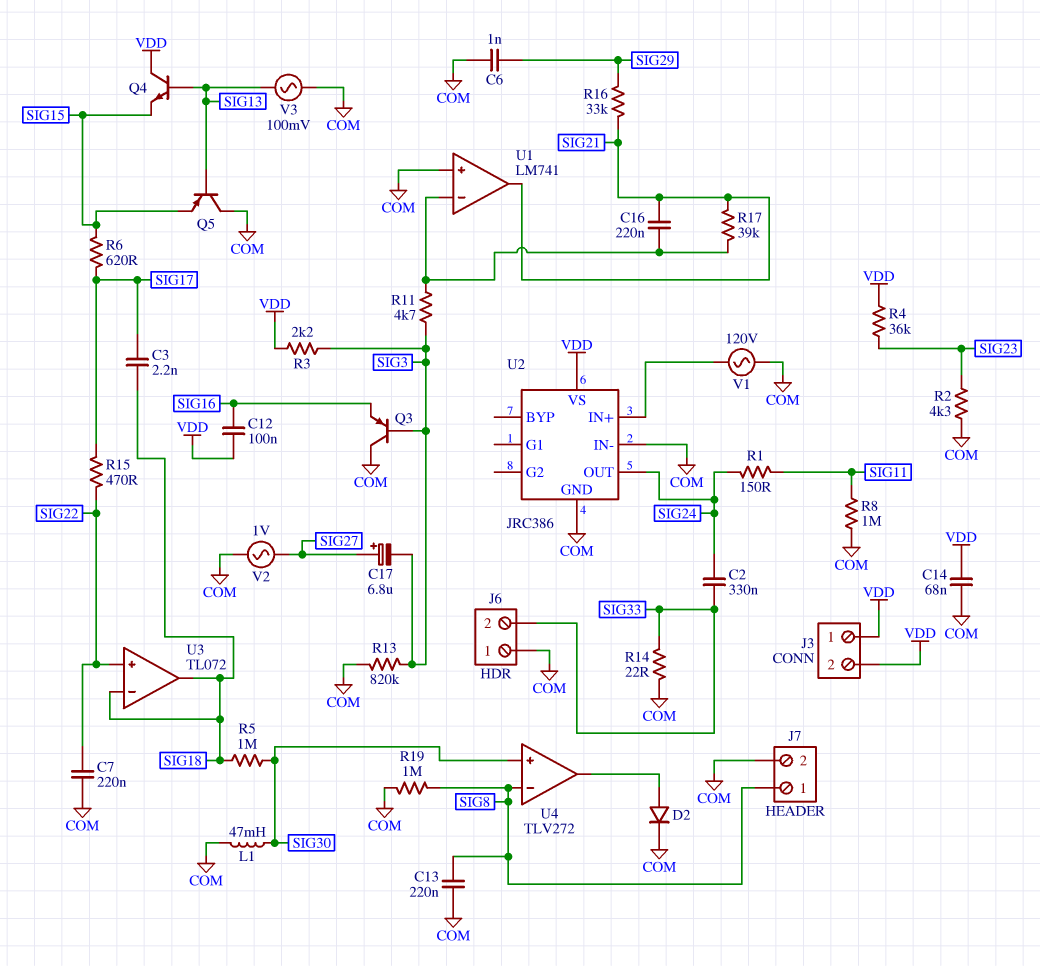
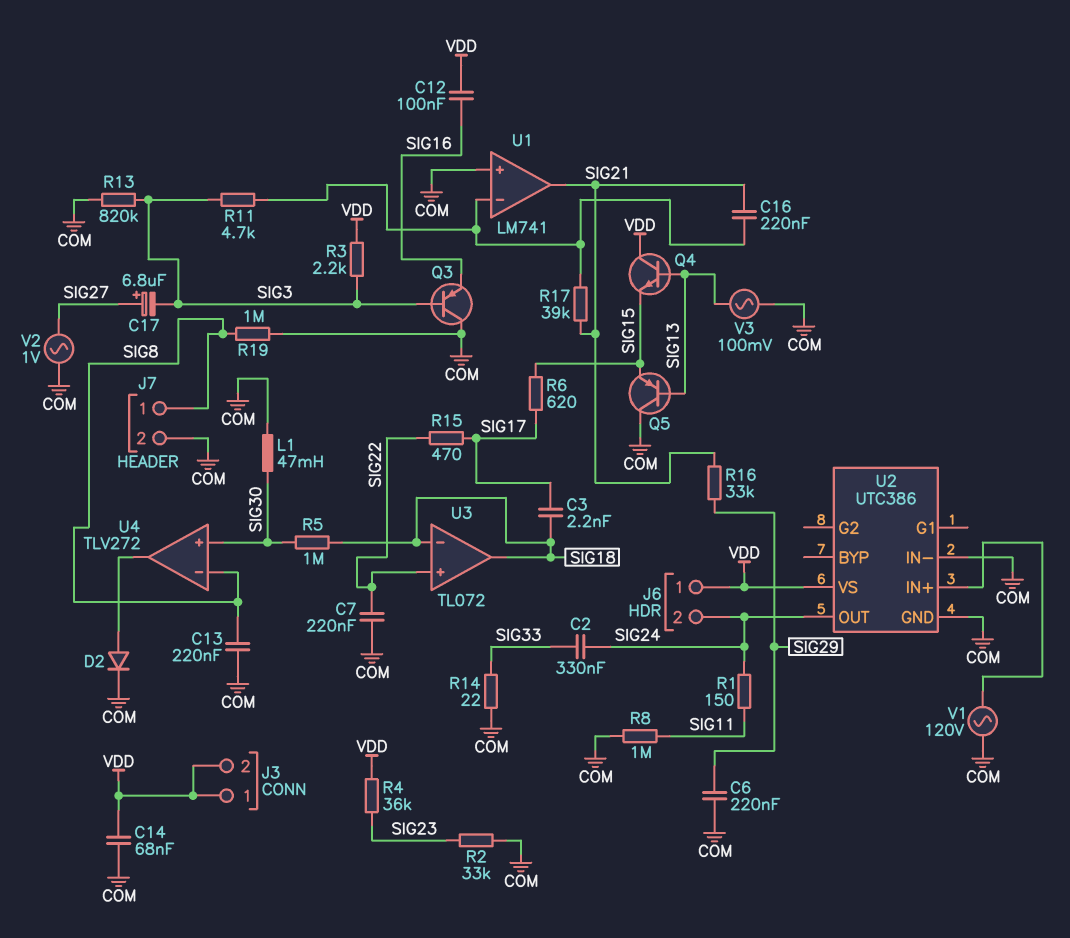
C6: 1nF (COM, SIG29) -> 220nF (COM, SIG29)
J6 pin 1: COM -> VDD
J6 pin 2: SIG33 -> SIG24
R2: 4.3k (COM, SIG23) -> 33k (COM, SIG23)
U2: JRC386 -> UTC386

